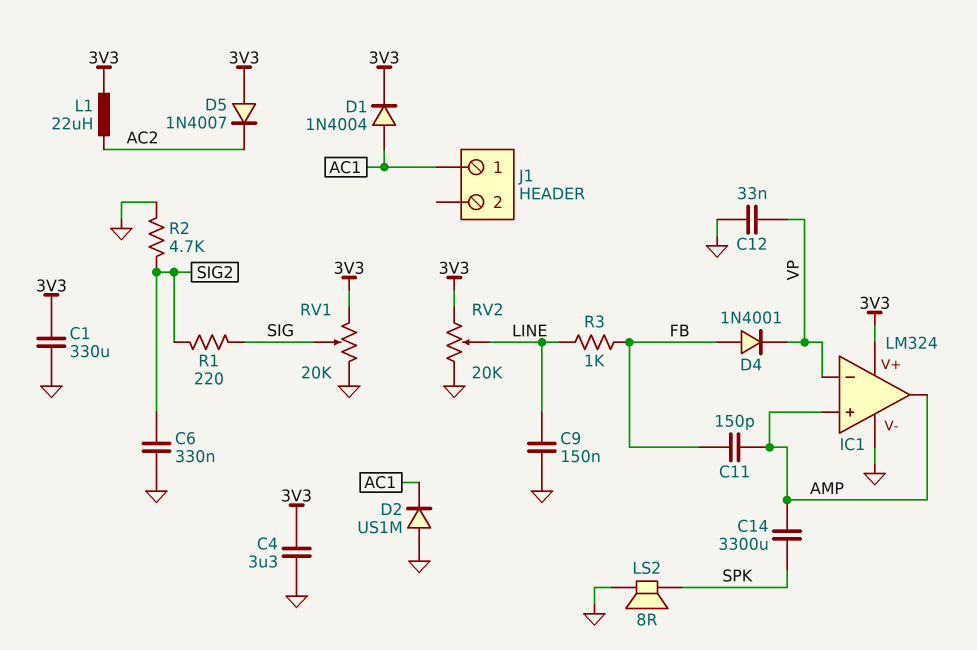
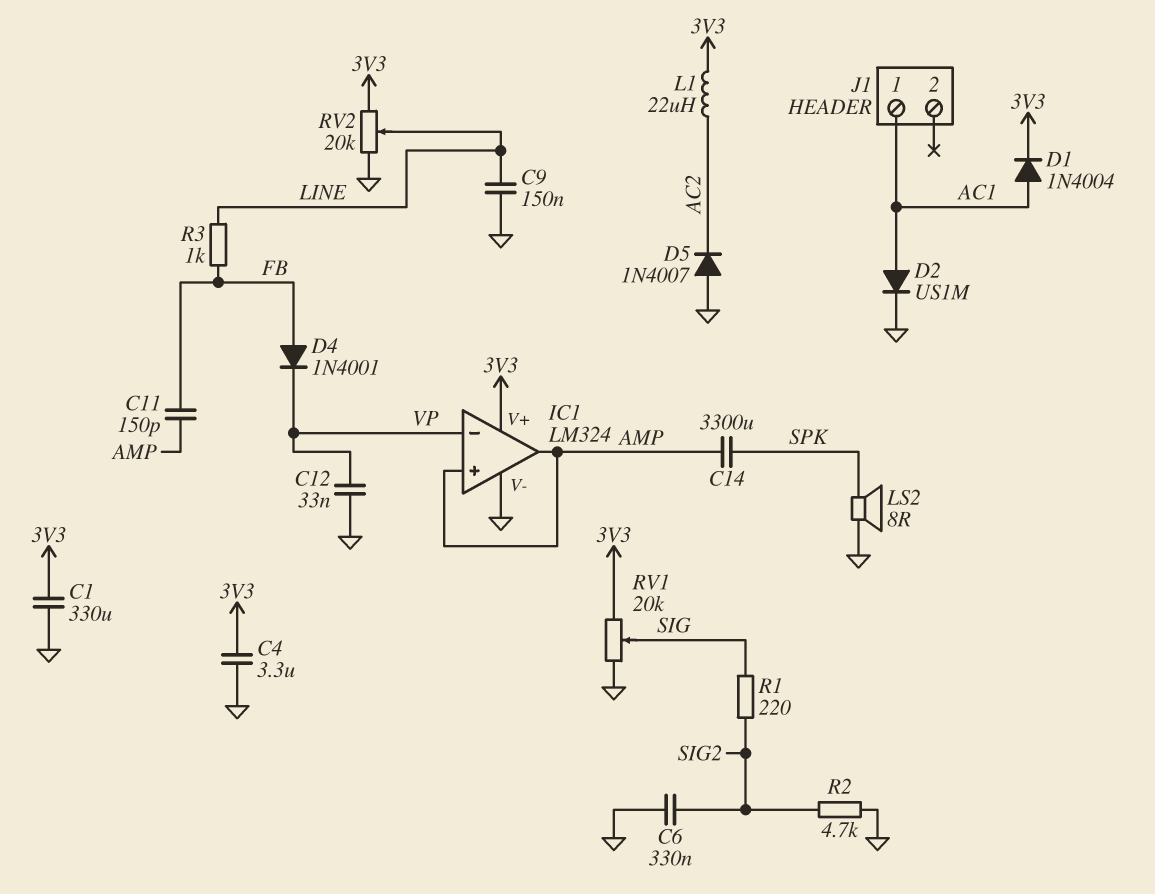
D2: diode US1M (A GND, K AC1) -> diode US1M (A AC1, K GND)
D5: diode 1N4007 (A 3V3, K AC2) -> diode 1N4007 (A GND, K AC2)

